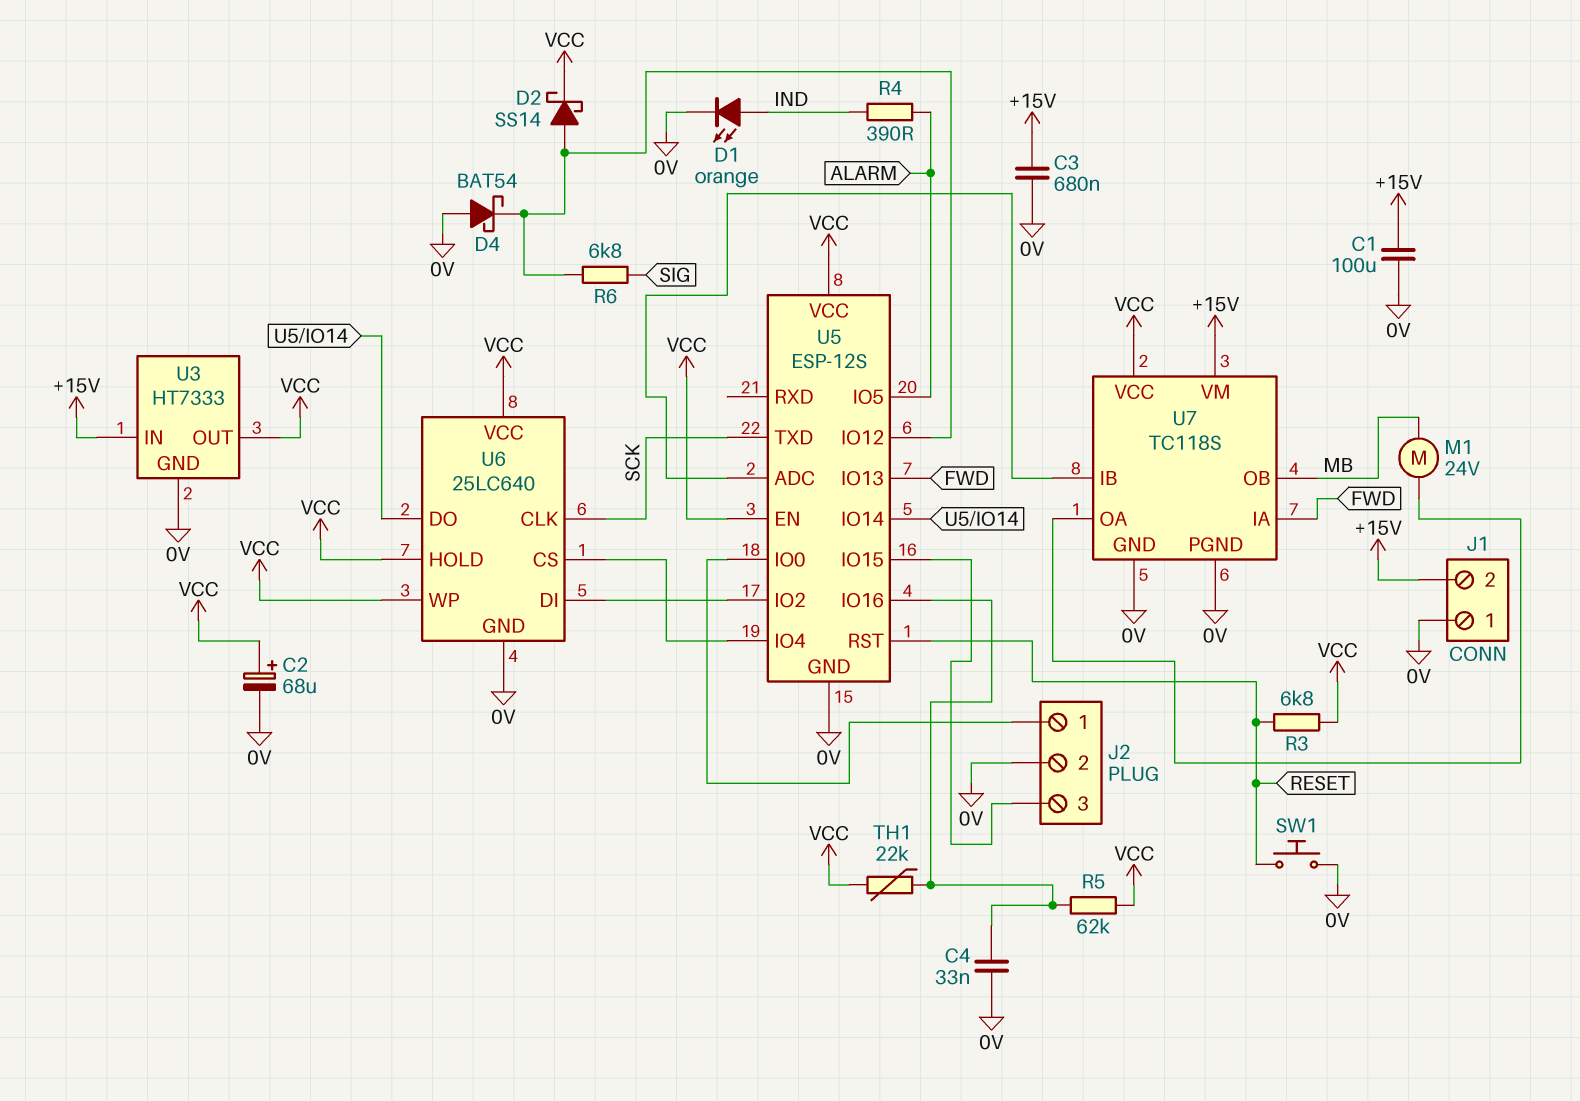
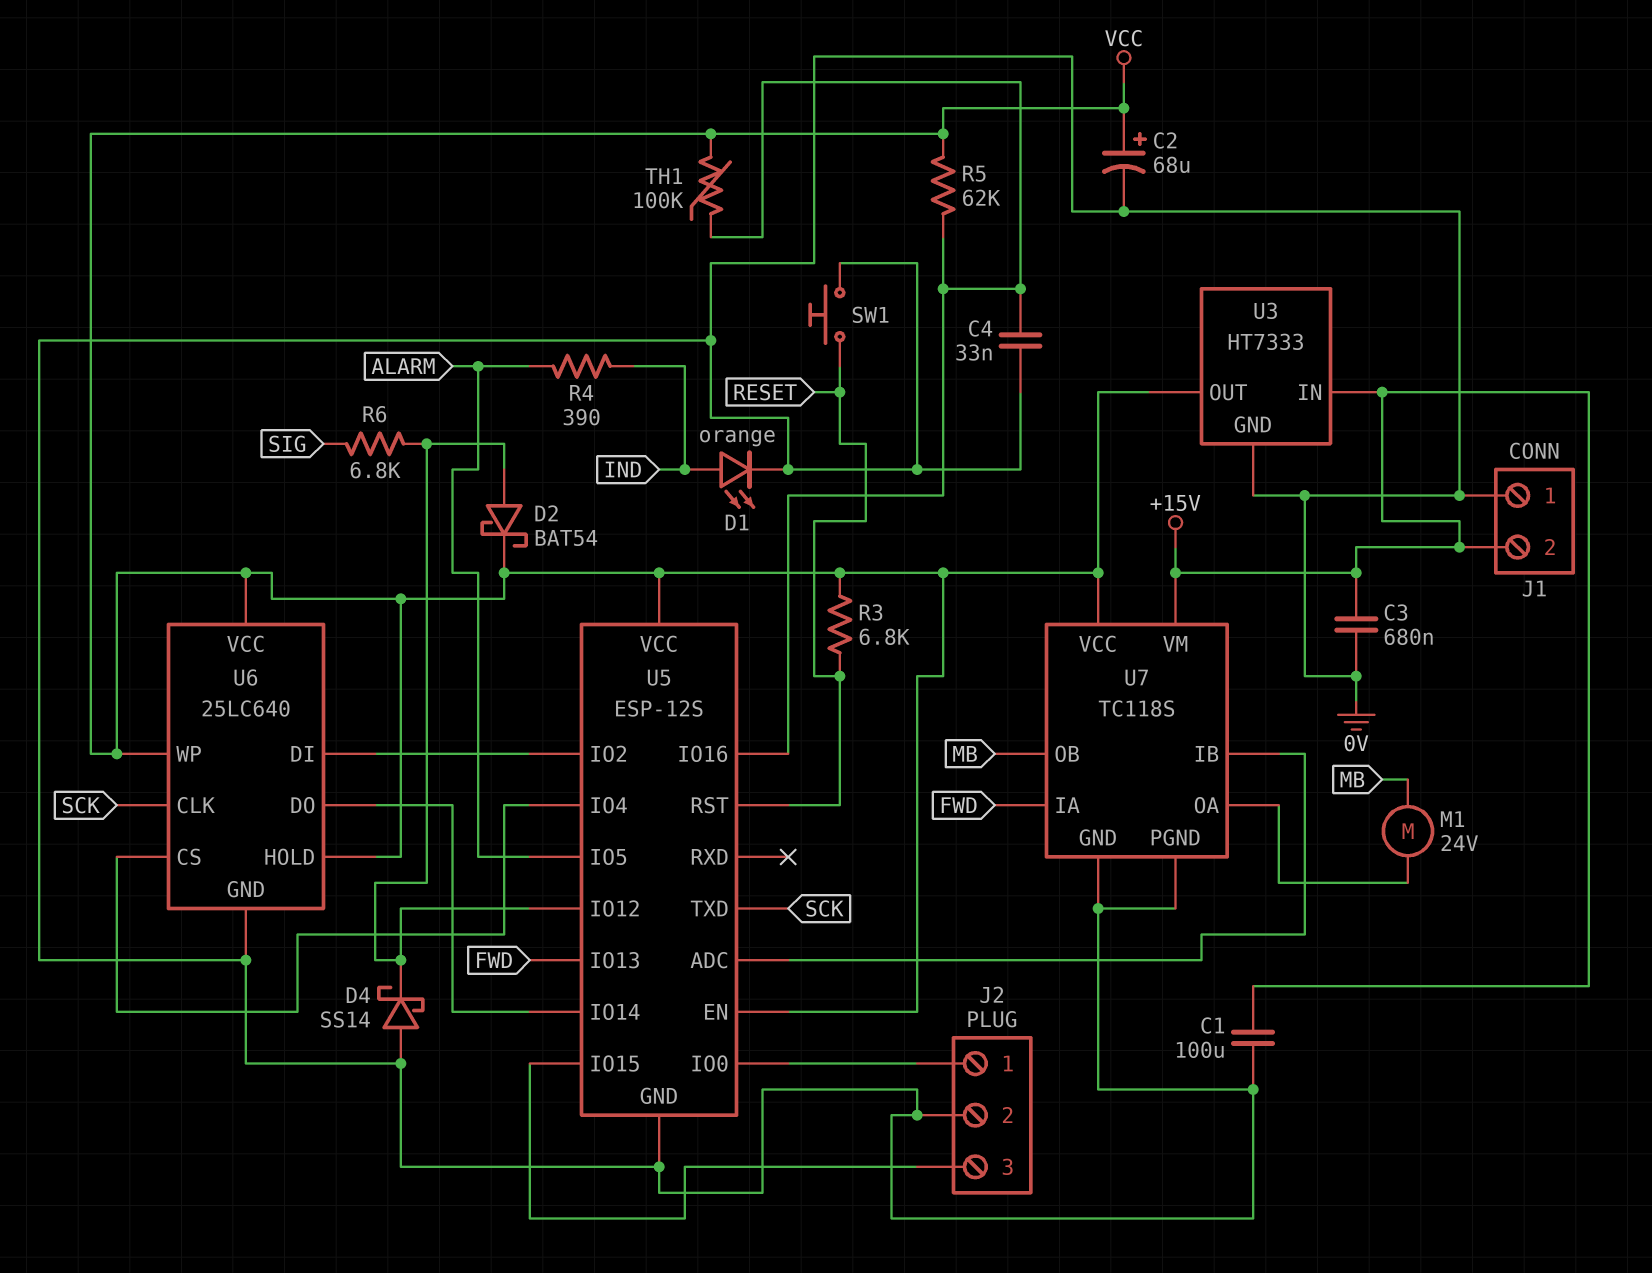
D2: schottky SS14 (A U5/IO12, K VCC) -> schottky BAT54 (A U5/IO12, K VCC)
D4: schottky BAT54 (A 0V, K U5/IO12) -> schottky SS14 (A 0V, K U5/IO12)
TH1: 22k (U5/IO16, VCC) -> 100k (U5/IO16, VCC)

